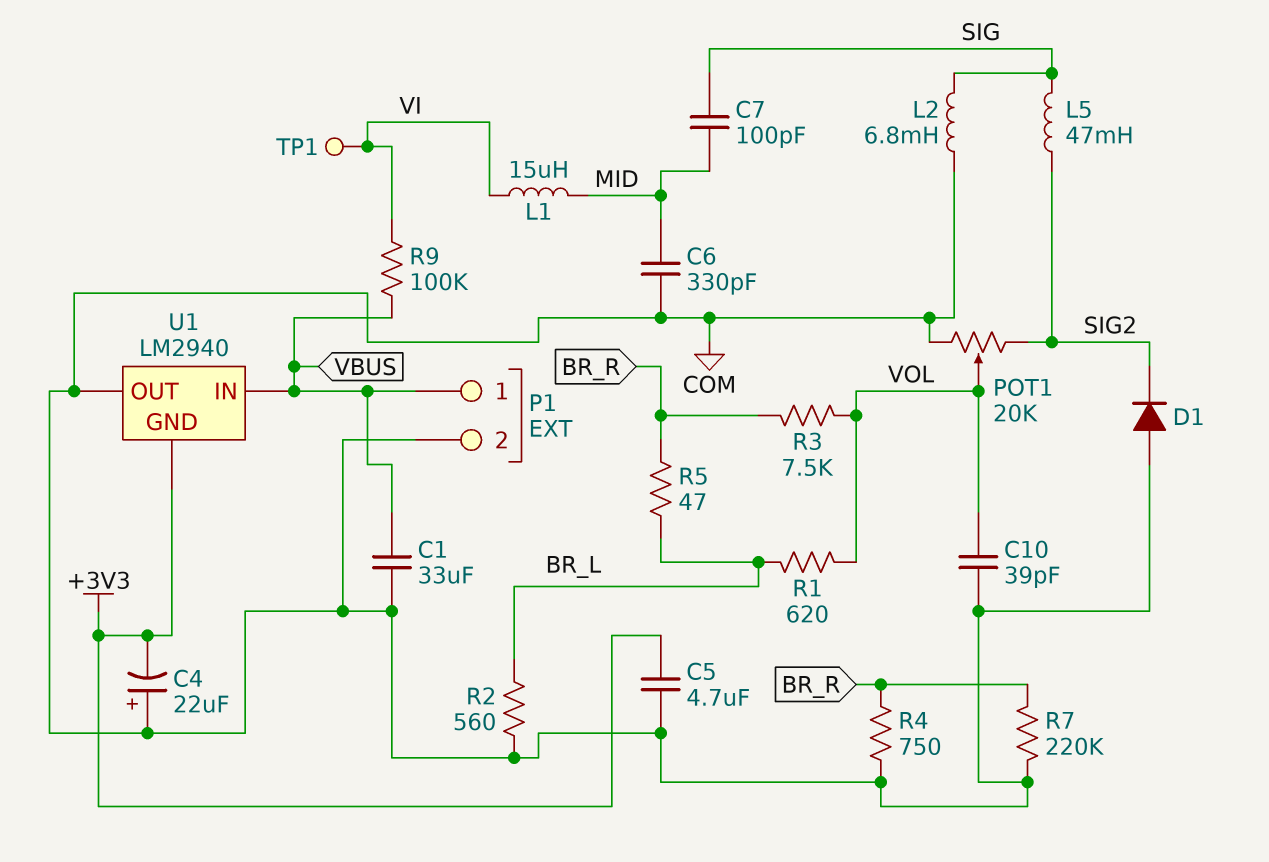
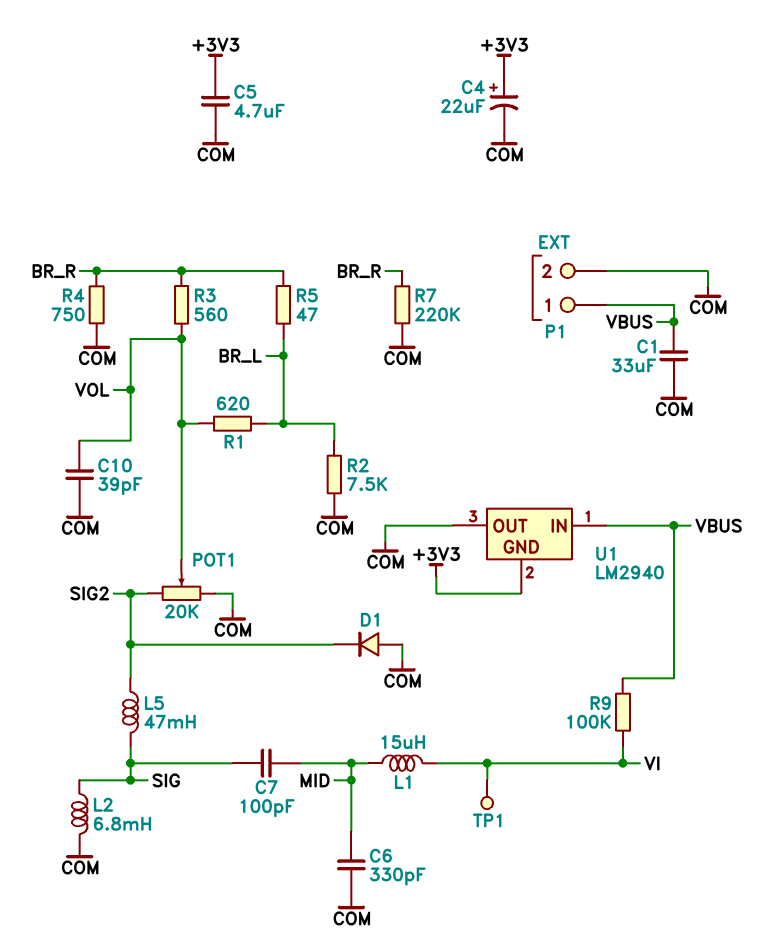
C4: 22uF (plus COM, minus +3V3) -> 22uF (plus +3V3, minus COM)
R2: 560 (BR_L, COM) -> 7.5k (BR_L, COM)
R3: 7.5k (BR_R, VOL) -> 560 (BR_R, VOL)

